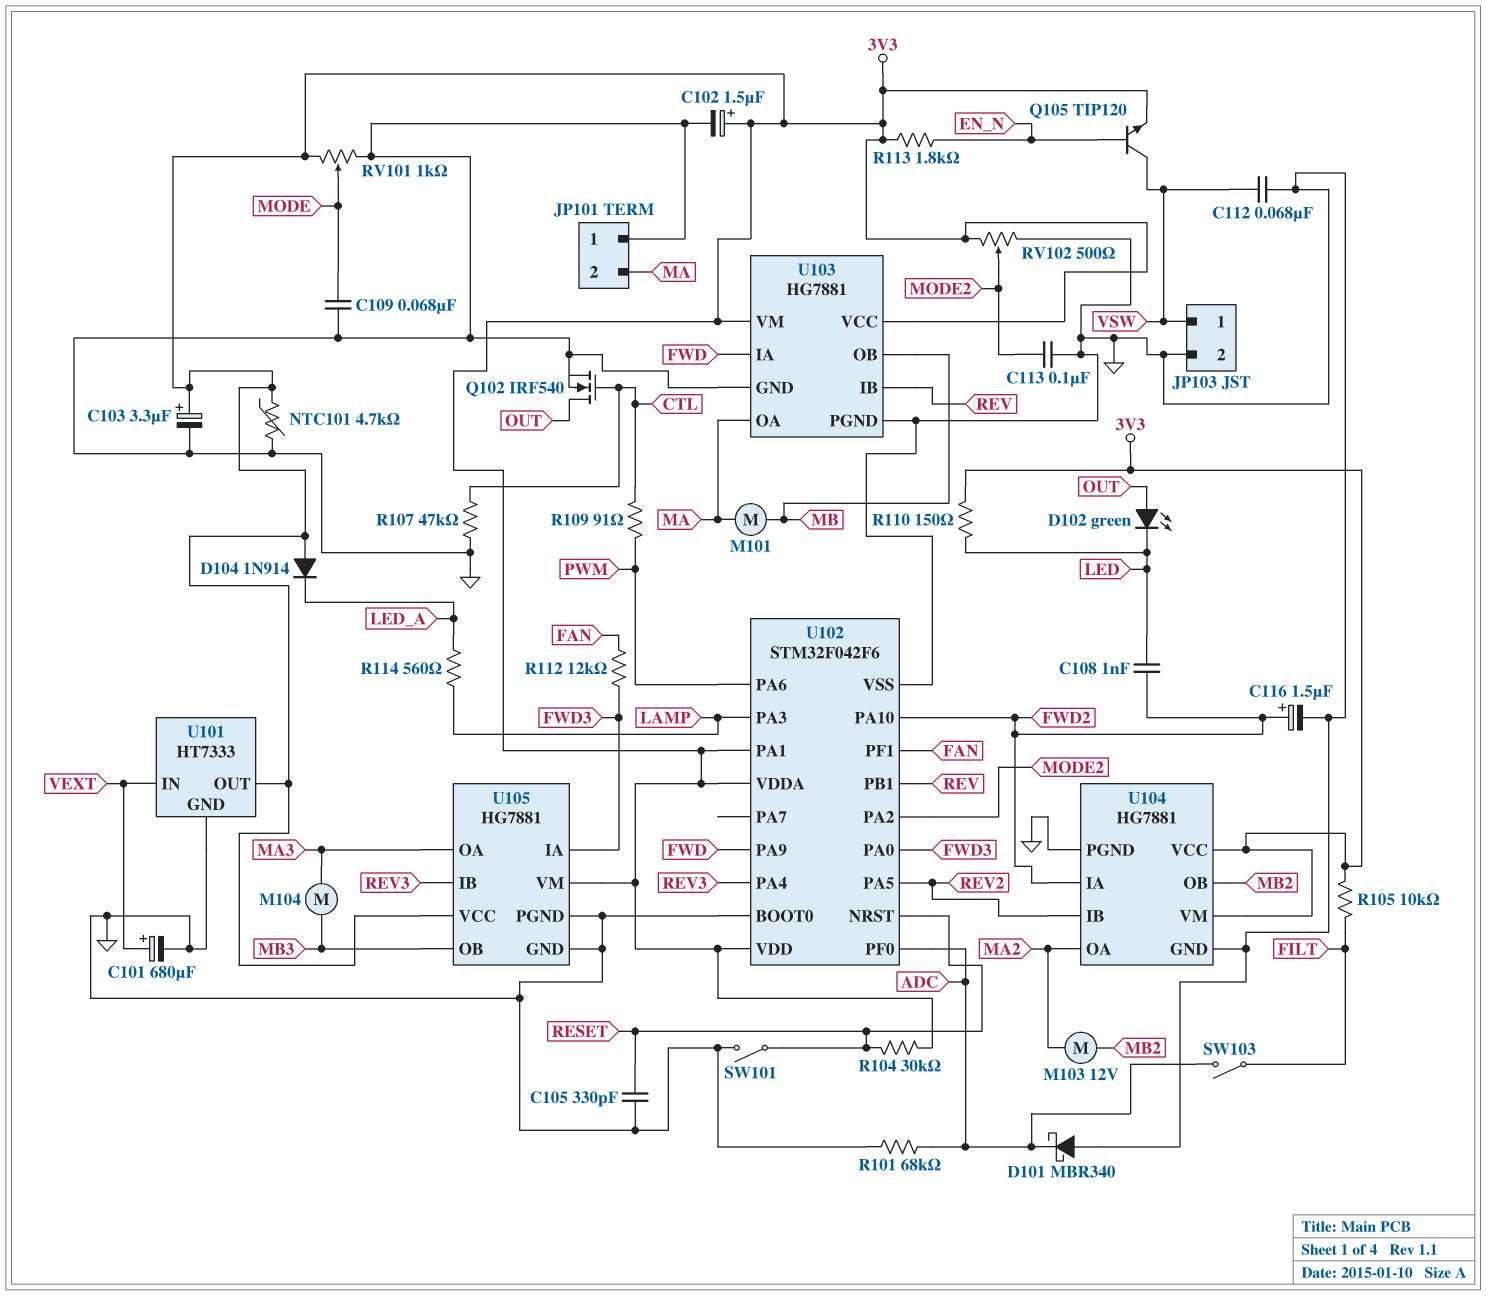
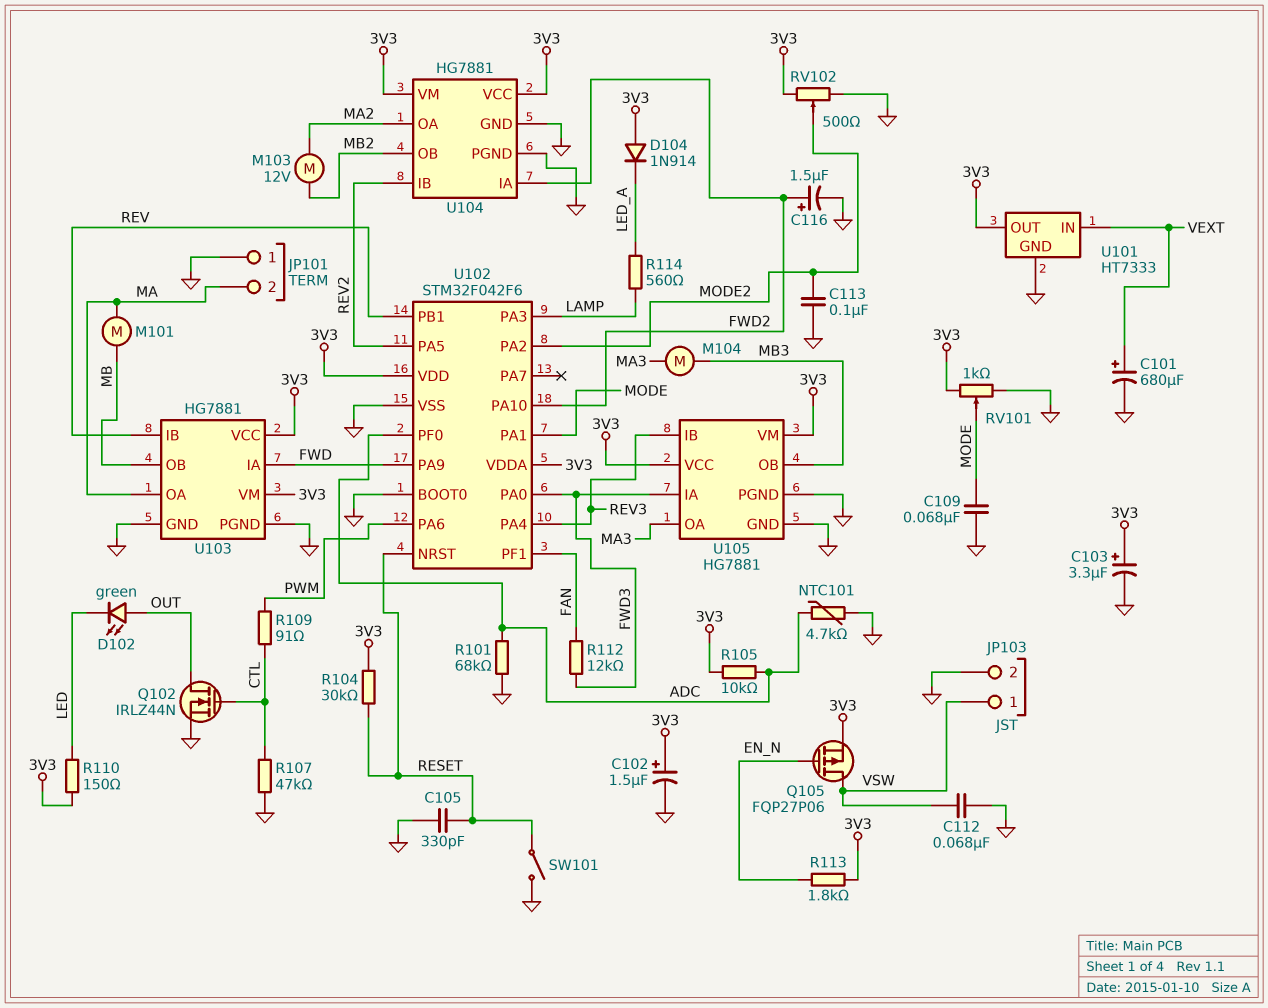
C108: 1nF (FWD2, LED) -> none
D101: schottky MBR340 (A GND, K ADC) -> none
NTC101: 4.7k (3V3, GND) -> 4.7k (ADC, GND)
Q102: NMOS IRF540 (G CTL, D OUT, S GND) -> NMOS IRLZ44N (G CTL, D OUT, S GND)
Q105: NPN TIP120 (B EN_N, C VSW, E 3V3) -> PMOS FQP27P06 (G EN_N, D VSW, S 3V3)
R105: 10k (3V3, FILT) -> 10k (3V3, ADC)
SW103: switch (ADC, FILT) -> none
U102 pin PA1: 3V3 -> MODE

